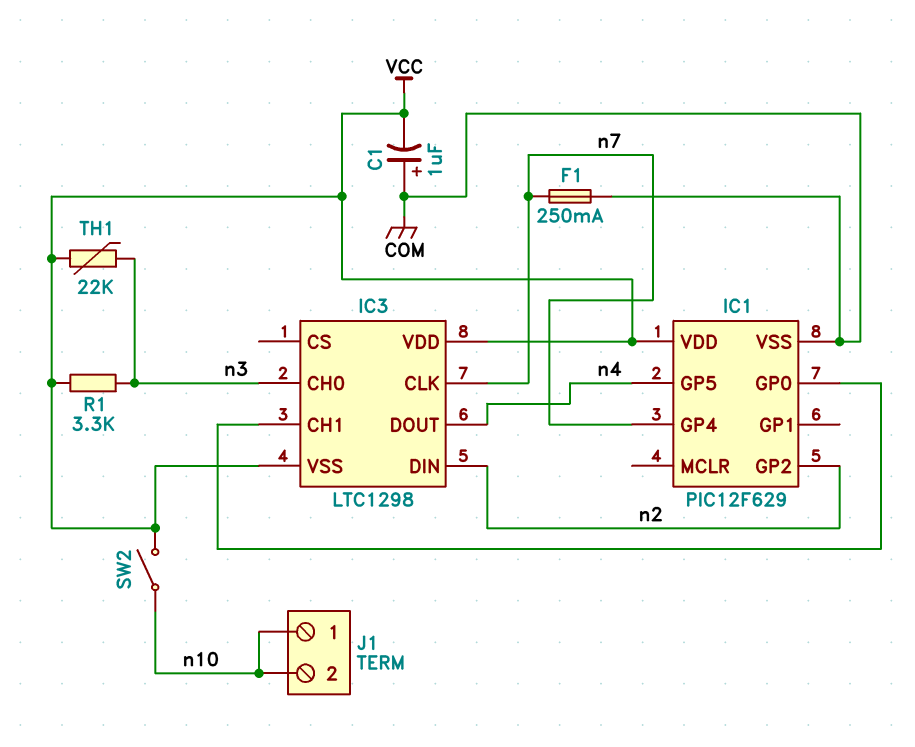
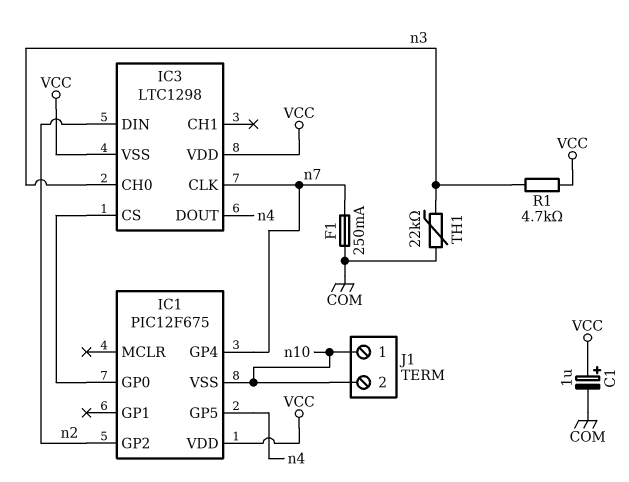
C1: 1uF (plus COM, minus VCC) -> 1uF (plus VCC, minus COM)
IC1: PIC12F629 -> PIC12F675
IC1 pin VSS: COM -> n10
IC3 pin CH1: IC1/GP0 -> none
IC3 pin CS: none -> IC1/GP0
R1: 3.3k (VCC, n3) -> 4.7k (VCC, n3)
SW2: switch (VCC, n10) -> none
TH1: 22k (VCC, n3) -> 22k (COM, n3)

